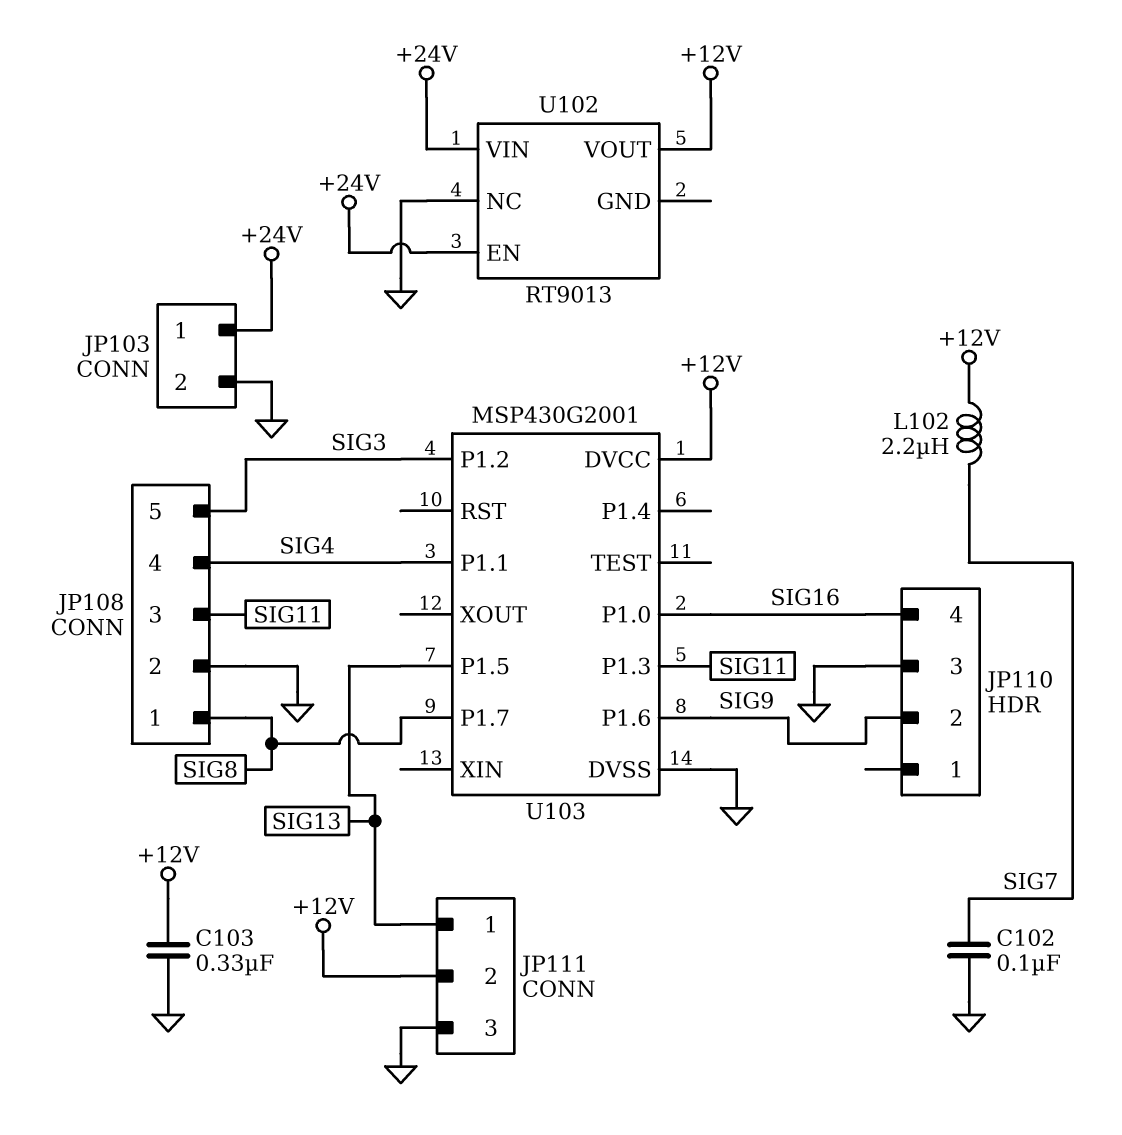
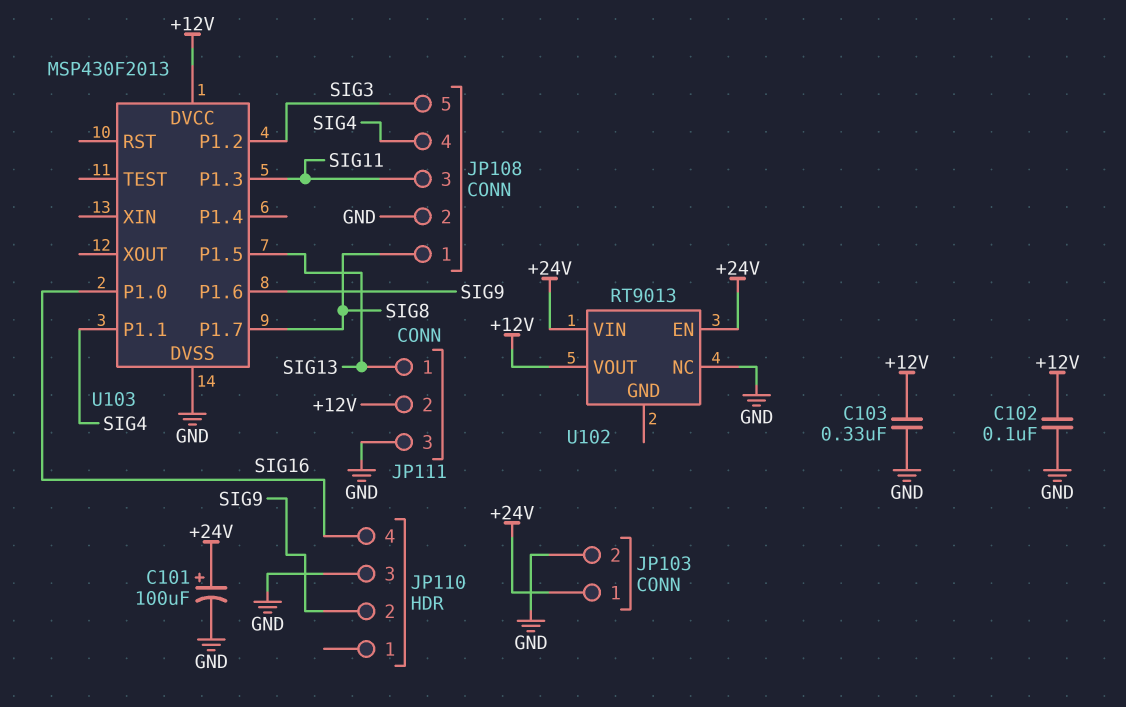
C101: none -> 100uF (plus +24V, minus GND)
C102: 100nF (GND, SIG7) -> 100nF (+12V, GND)
L102: 2.2uH (+12V, SIG7) -> none
U103: MSP430G2001 -> MSP430F2013

